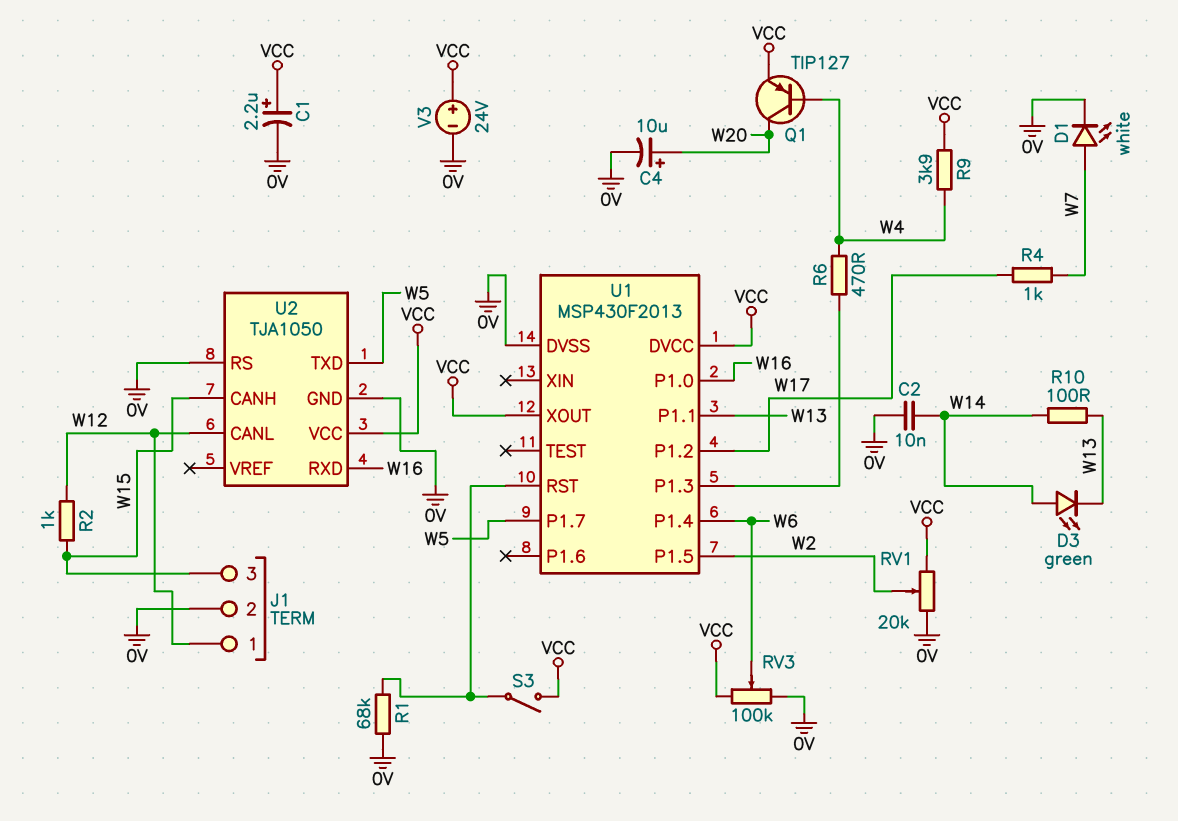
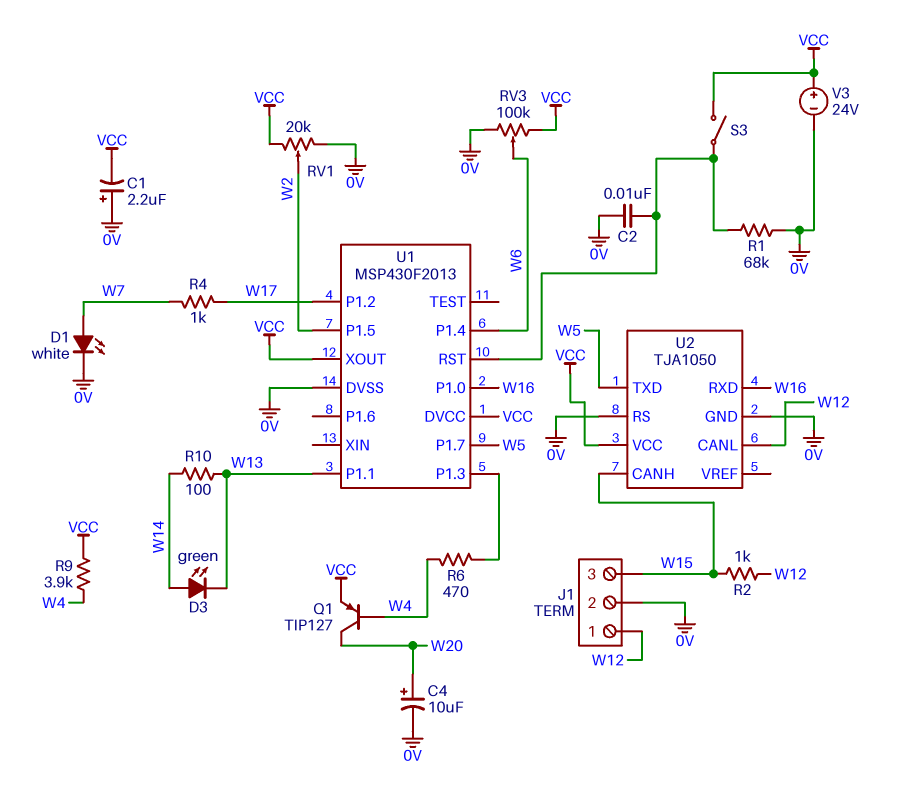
C1: 2.2uF (plus VCC, minus 0V) -> 2.2uF (plus 0V, minus VCC)
C2: 10nF (0V, W14) -> 10nF (0V, U1/RST)

